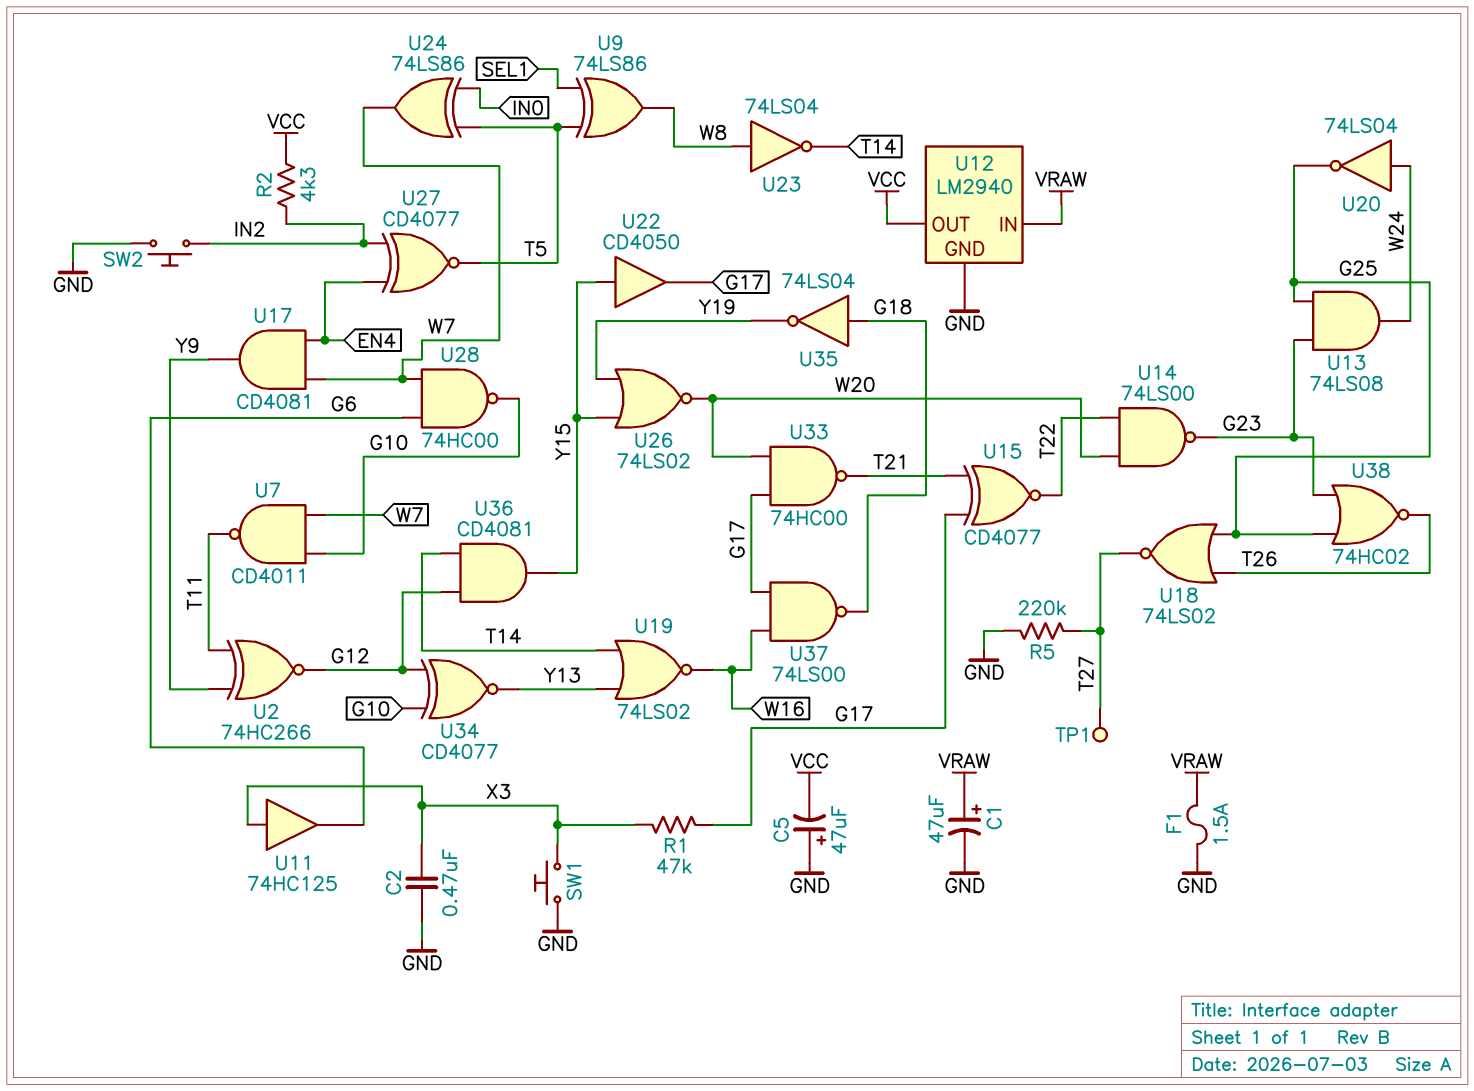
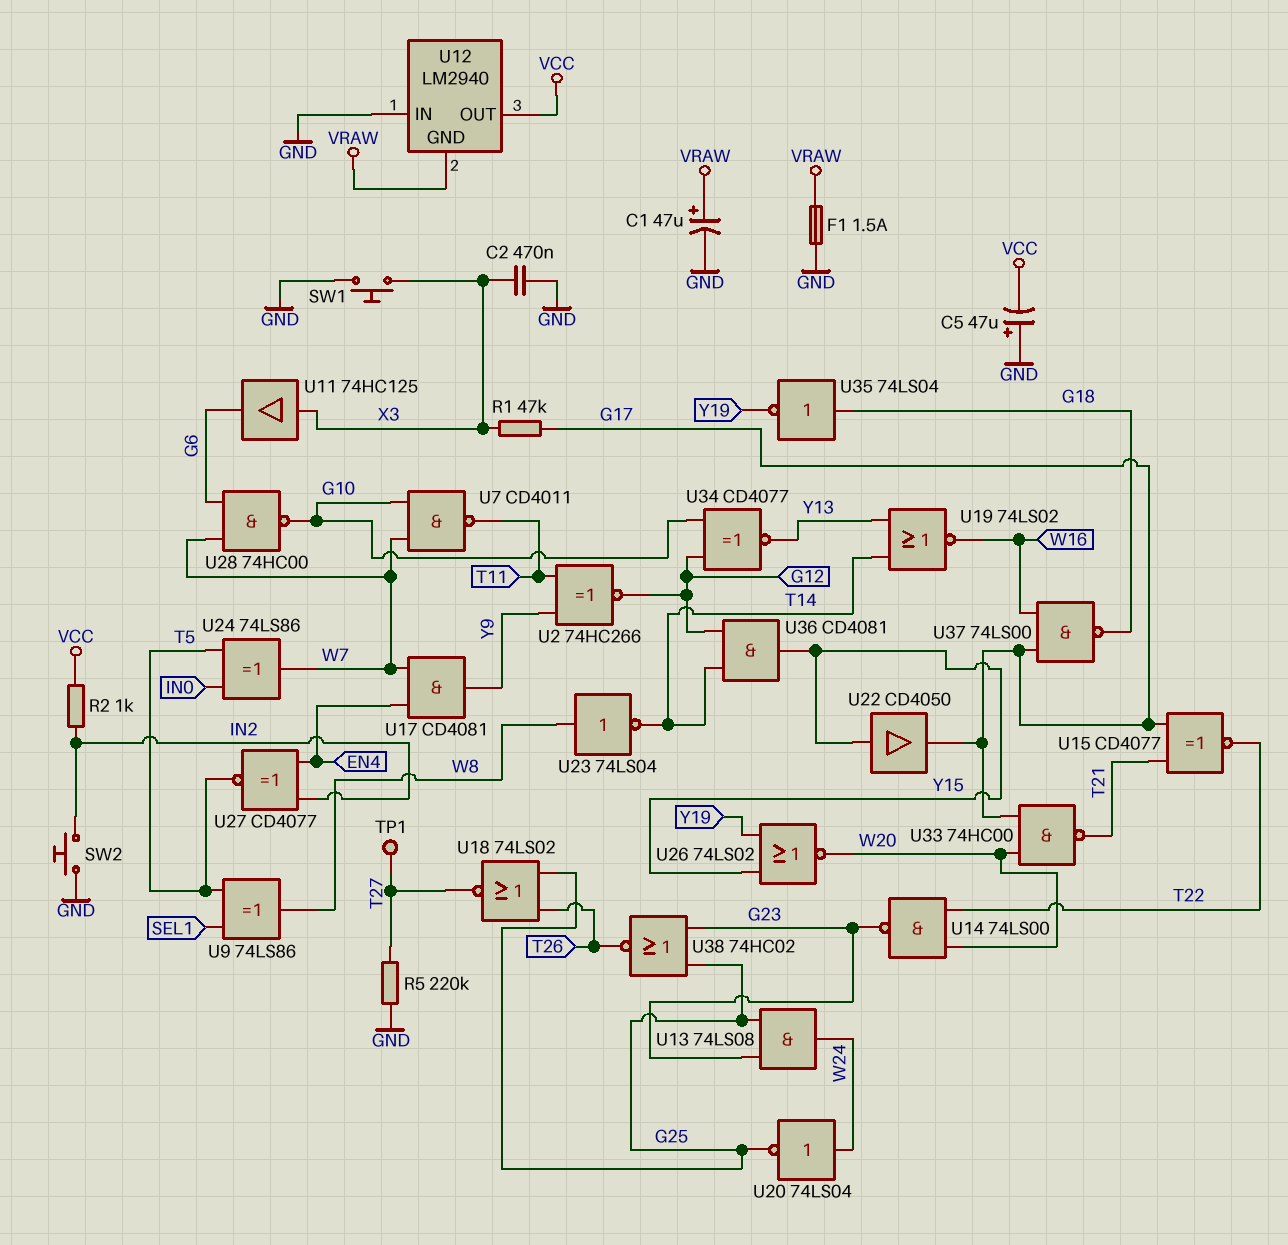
R2: 4.3k (IN2, VCC) -> 1k (IN2, VCC)
U12 pin GND: GND -> VRAW
U12 pin IN: VRAW -> GND

